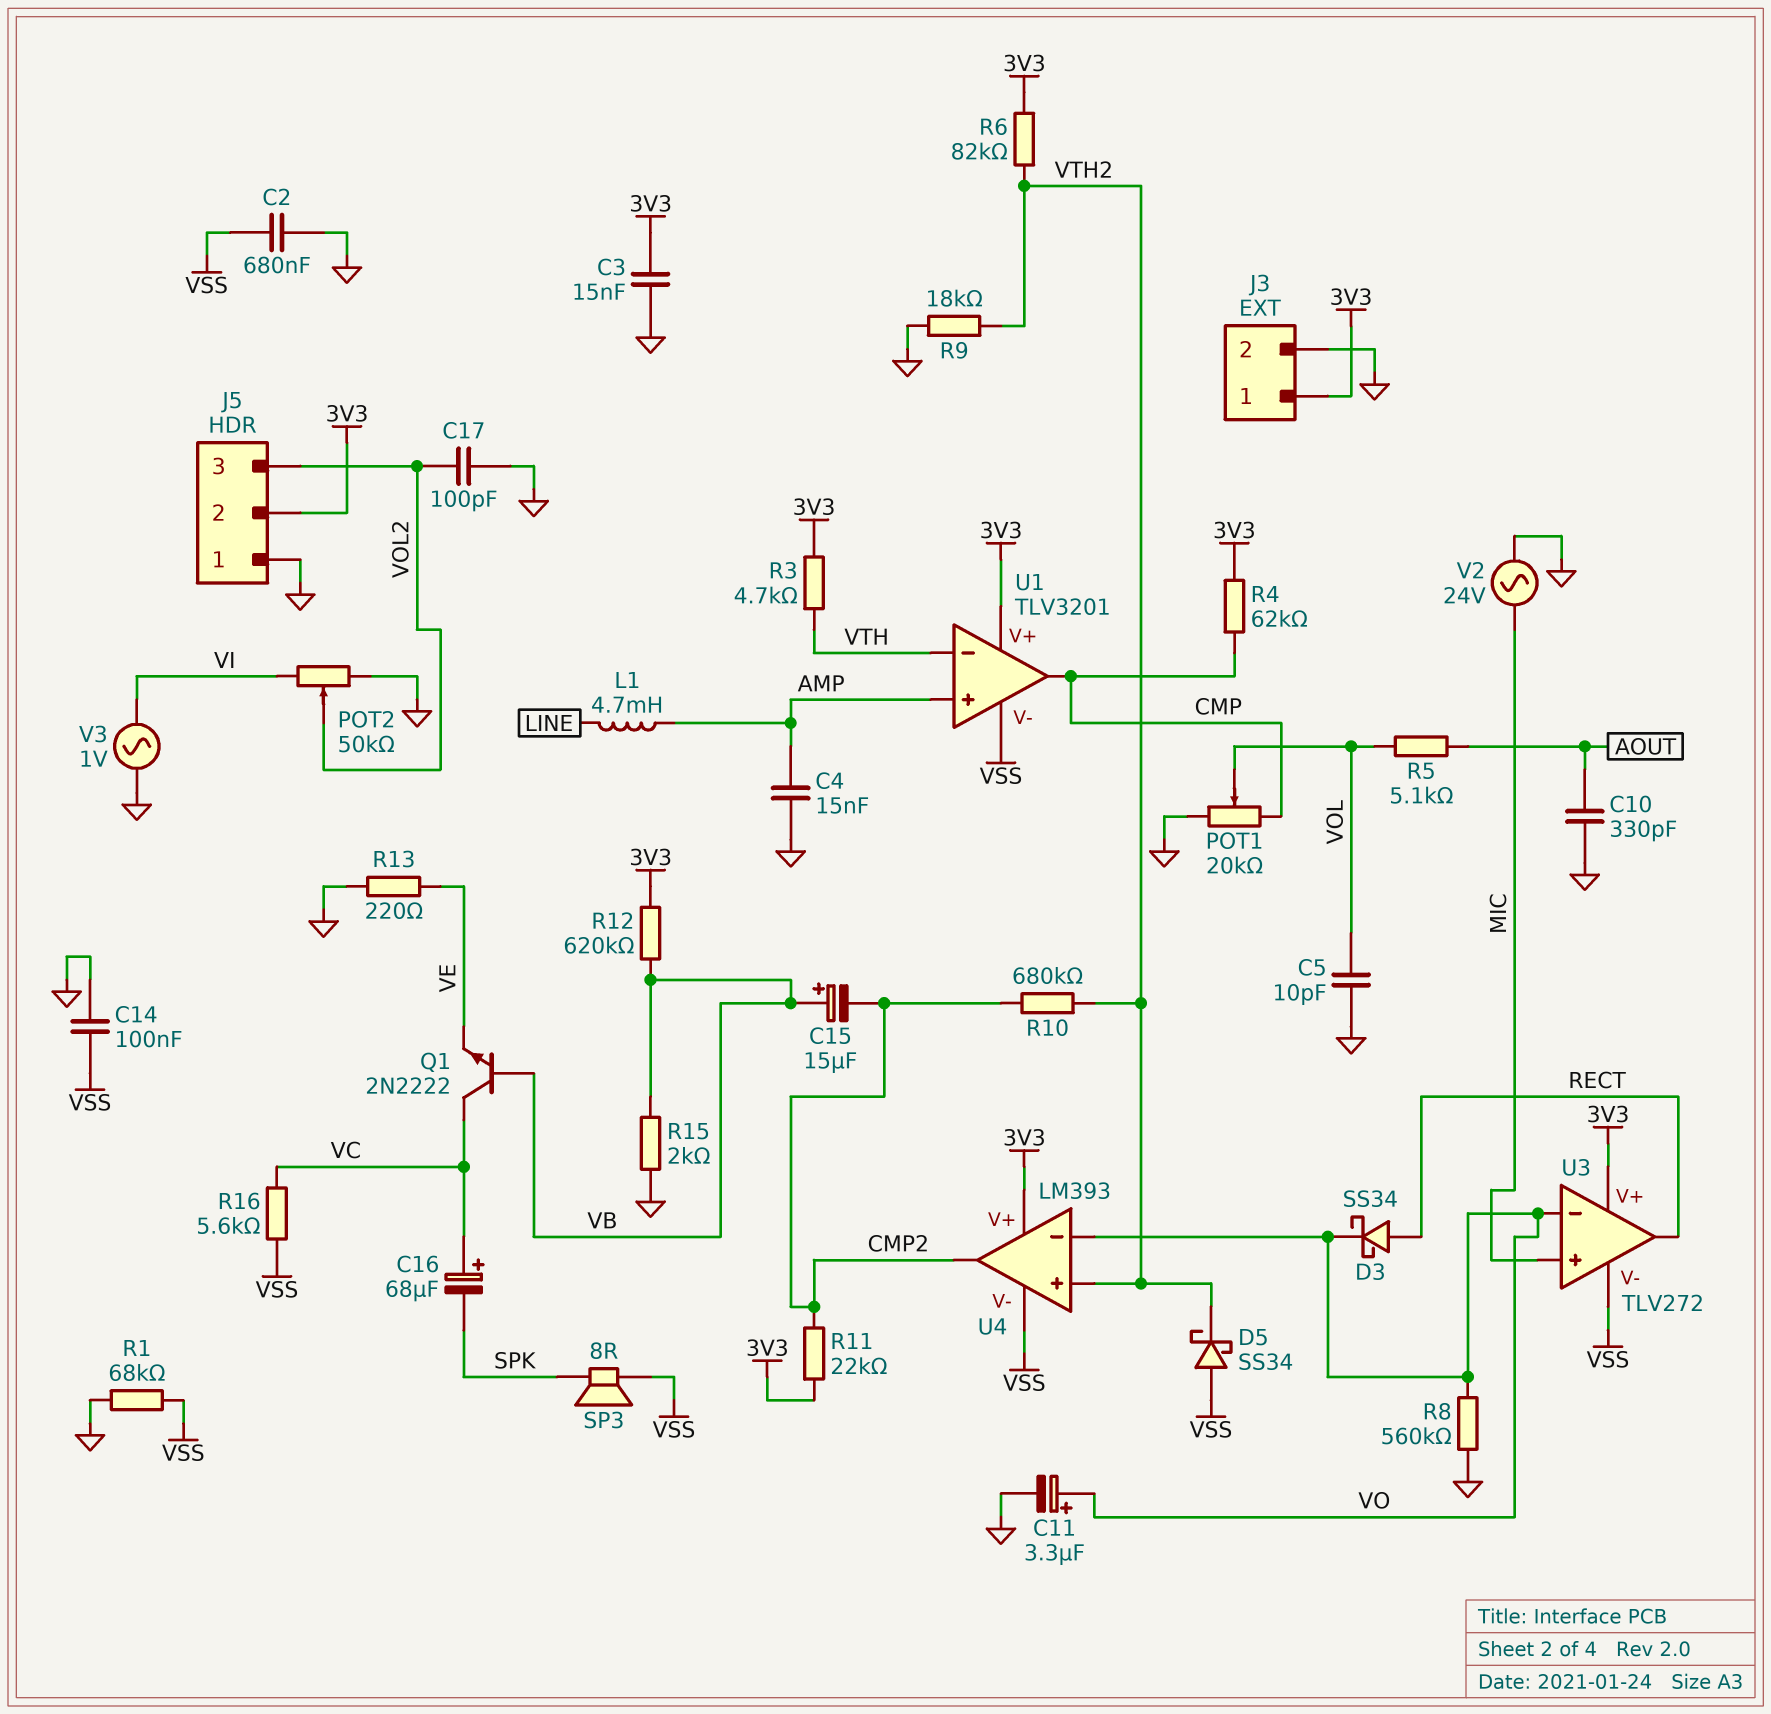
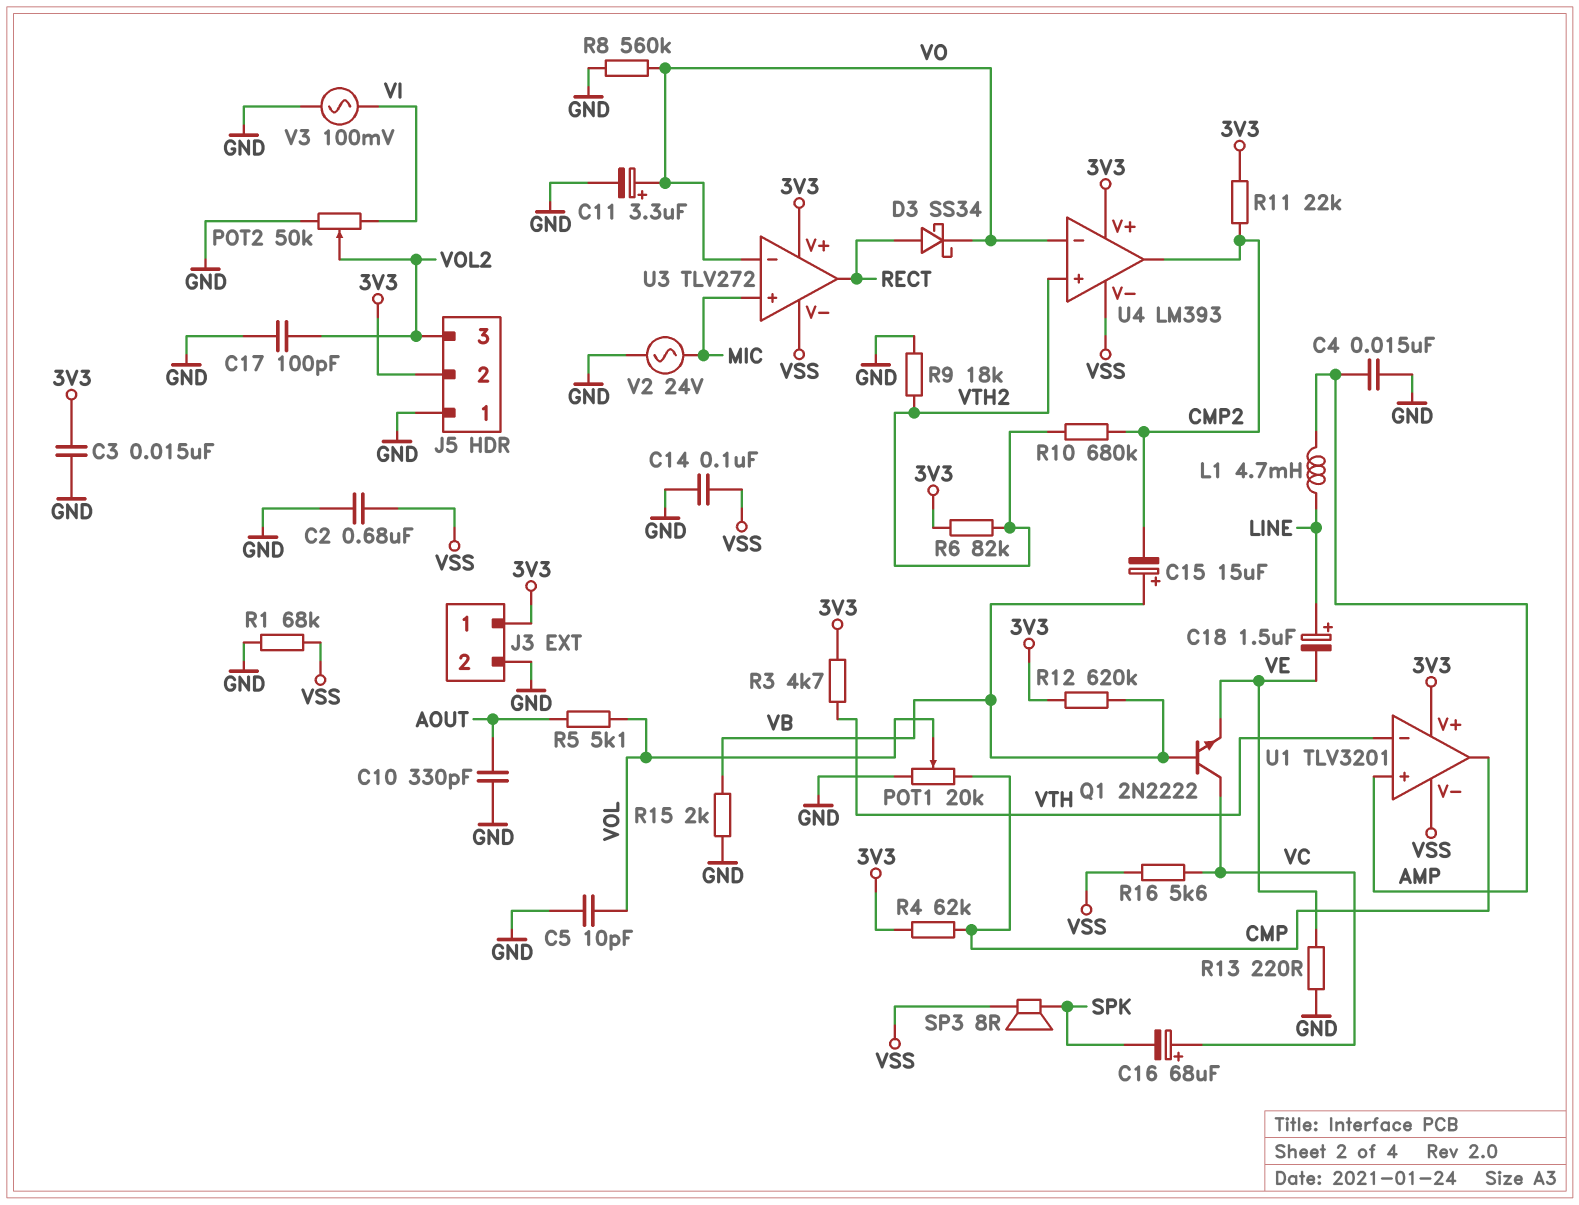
C18: none -> 1.5uF (plus LINE, minus VE)
D5: schottky SS34 (A VSS, K VTH2) -> none
V3: AC 1V (GND, VI) -> AC 100mV (GND, VI)

